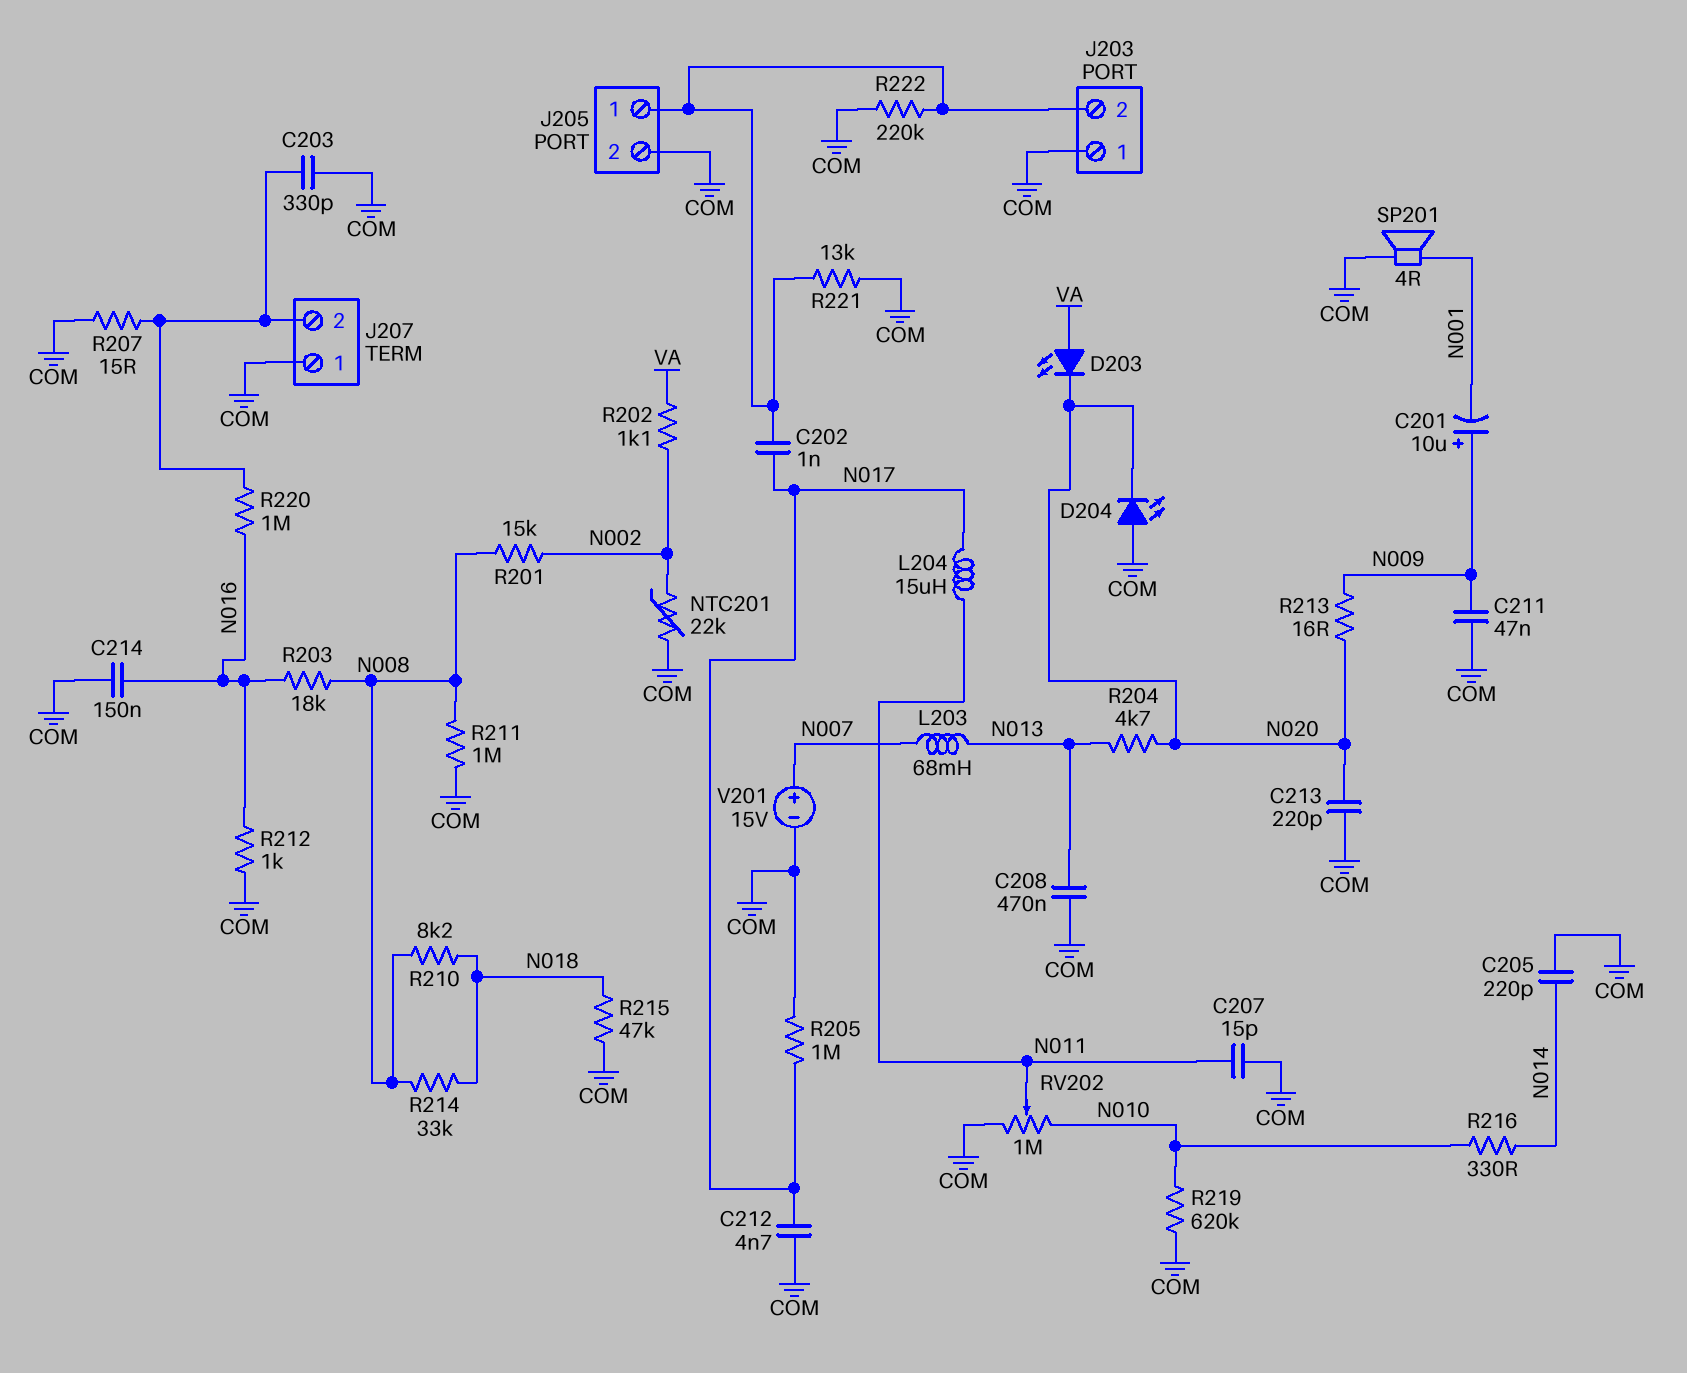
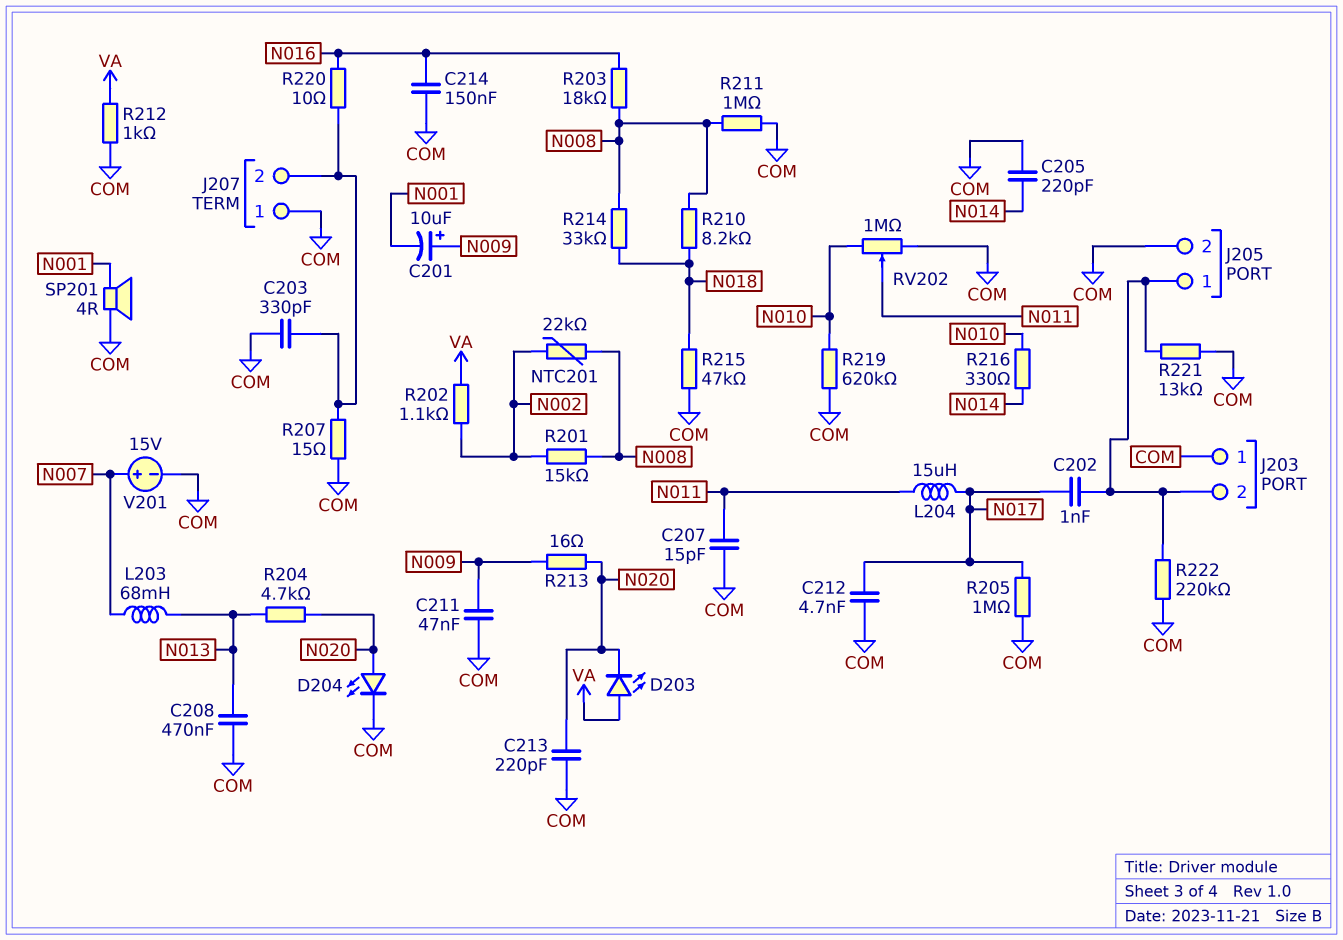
D204: LED (A COM, K N020) -> LED (A N020, K COM)
NTC201: 22k (COM, N002) -> 22k (N002, N008)
R212: 1k (COM, N016) -> 1k (COM, VA)
R220: 1M (J207/2, N016) -> 10 (J207/2, N016)

